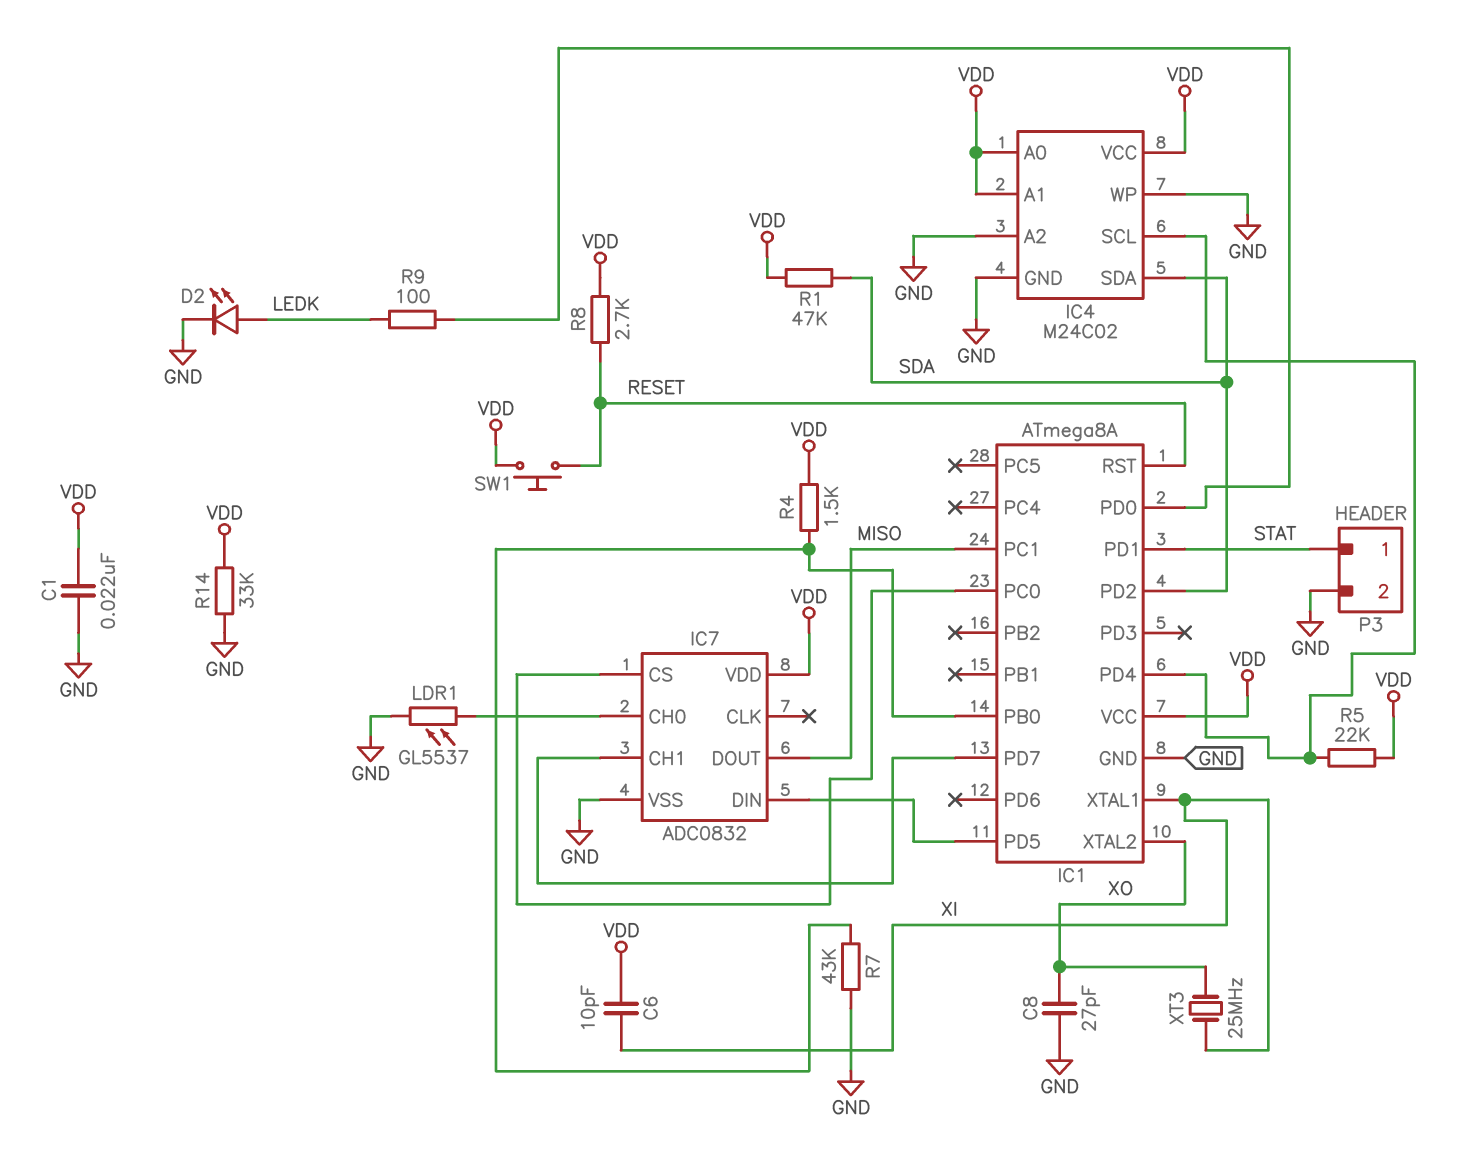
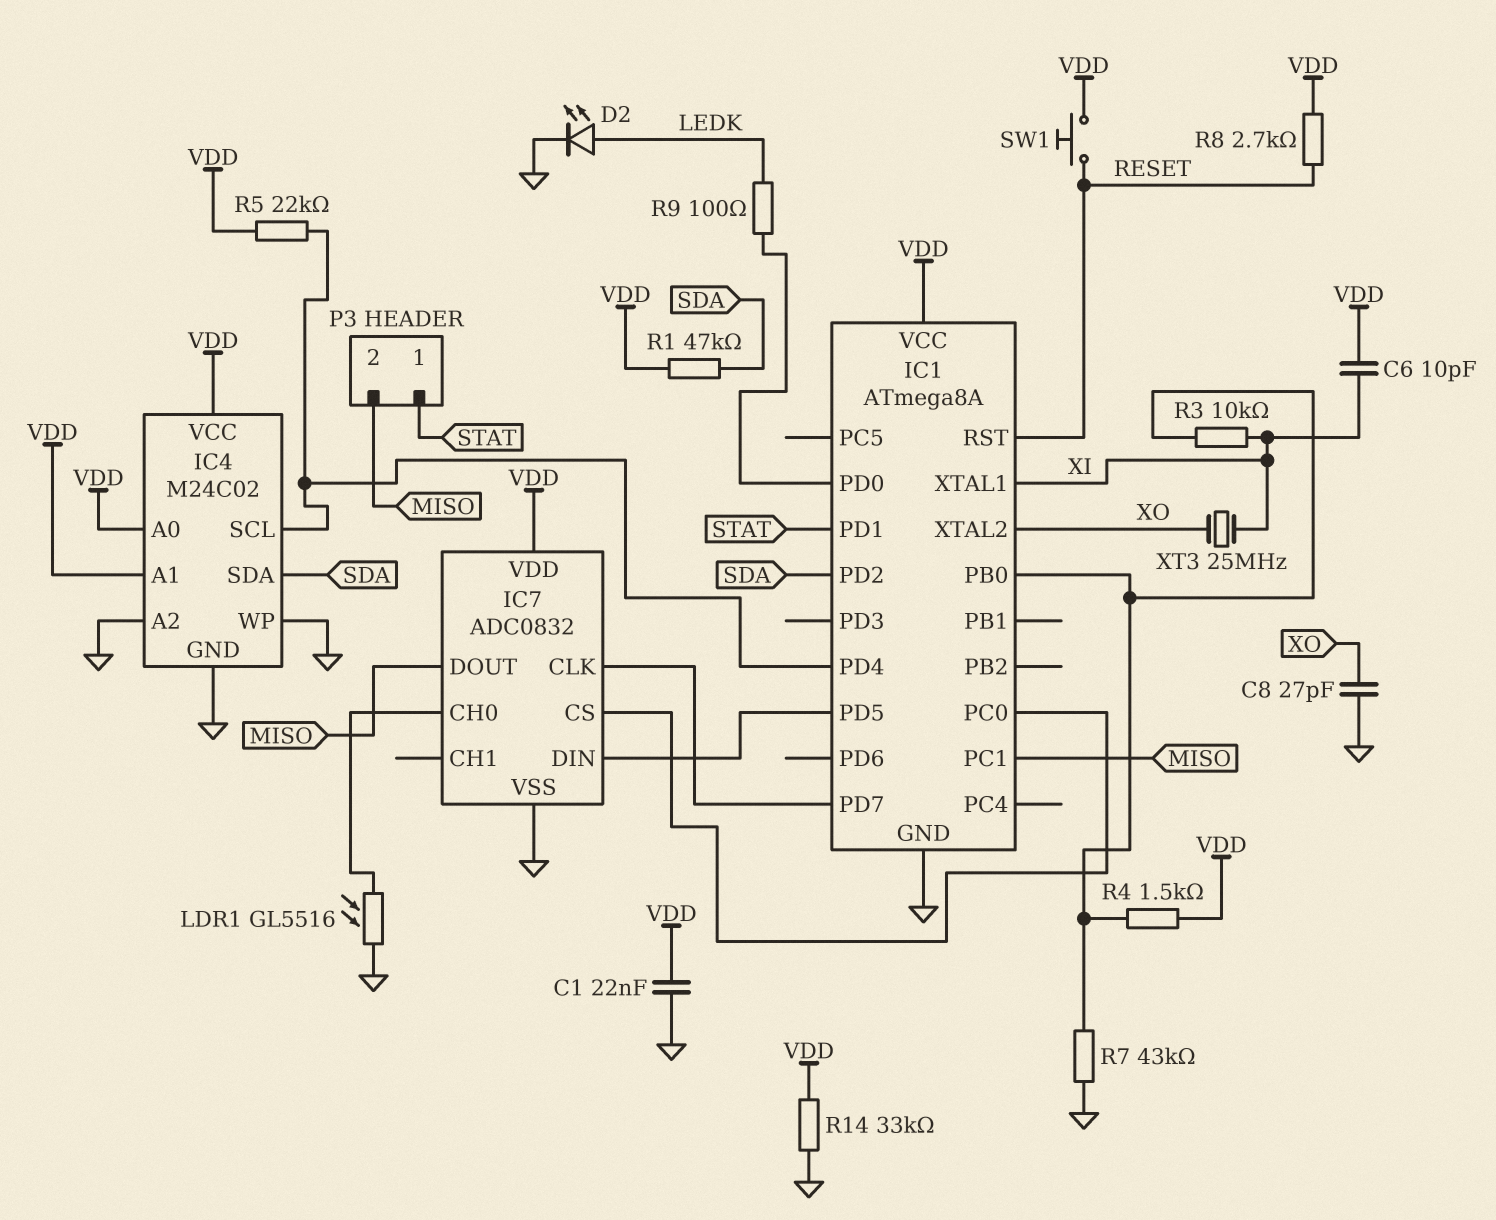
IC7 pin CH1: IC1/PD7 -> none
IC7 pin CLK: none -> IC1/PD7
LDR1: GL5537 (GND, IC7/CH0) -> GL5516 (GND, IC7/CH0)
P3 pin 2: GND -> MISO
R3: none -> 10k (IC1/PB0, XI)

